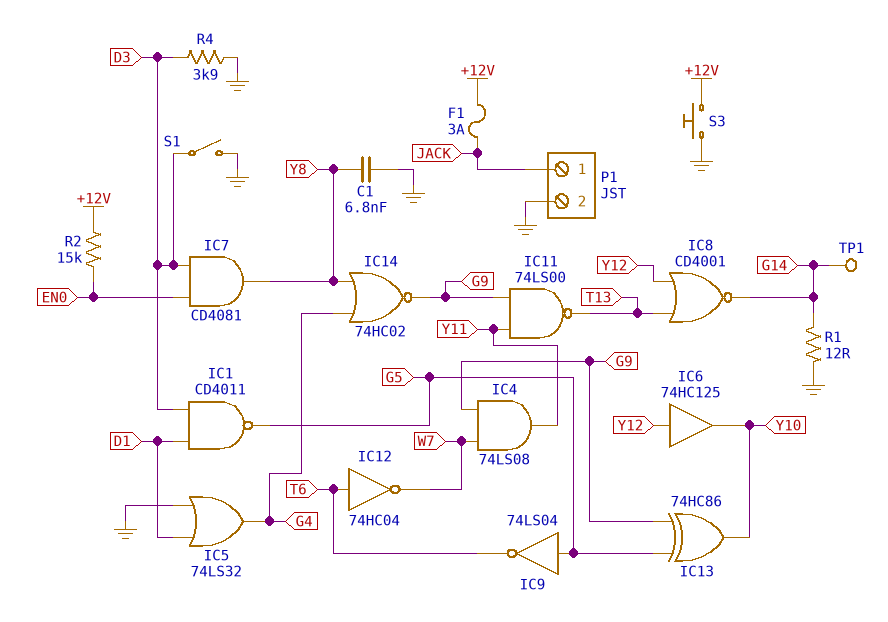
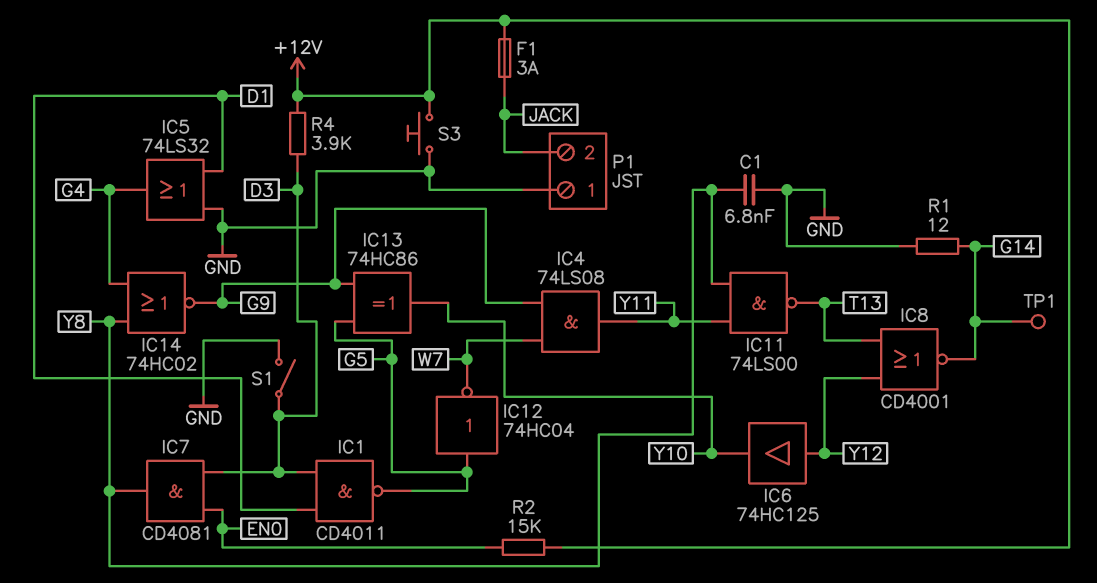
IC9: NOT 74LS04 (in G5, out T6) -> none
IC11: NAND 74LS00 (in G9, in Y11, out T13) -> NAND 74LS00 (in Y8, in Y11, out T13)
IC12: NOT 74HC04 (in T6, out W7) -> NOT 74HC04 (in G5, out W7)
P1 pin 1: JACK -> GND
P1 pin 2: GND -> JACK
R4: 3.9k (D3, GND) -> 3.9k (+12V, D3)

